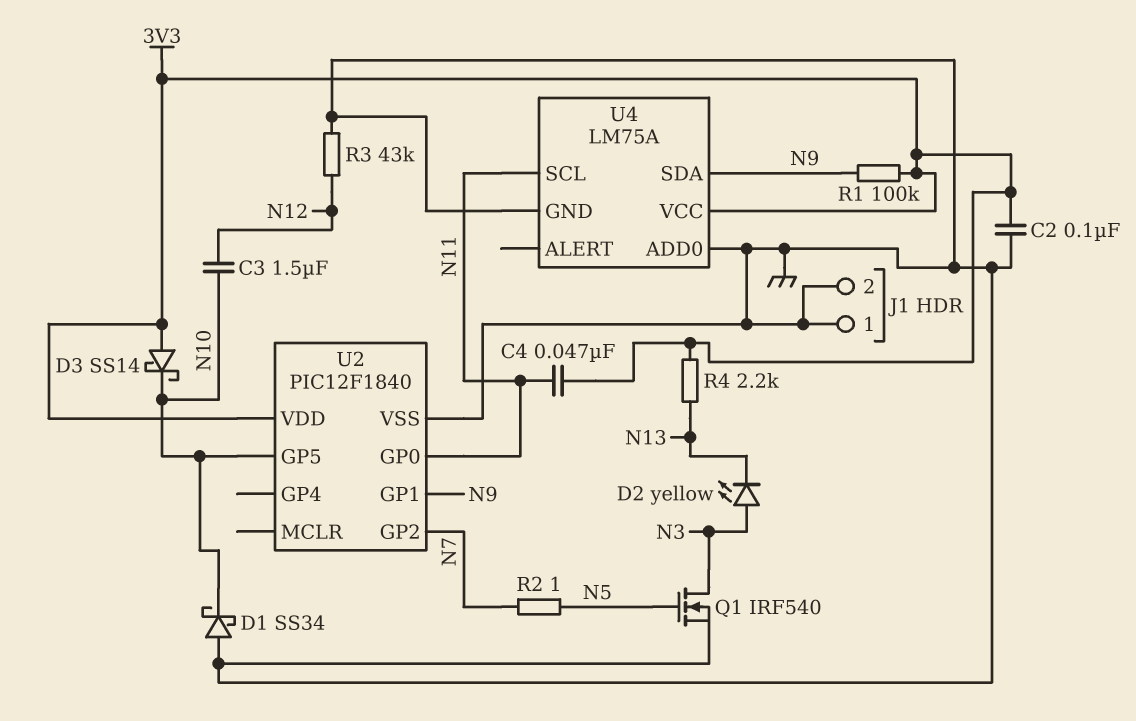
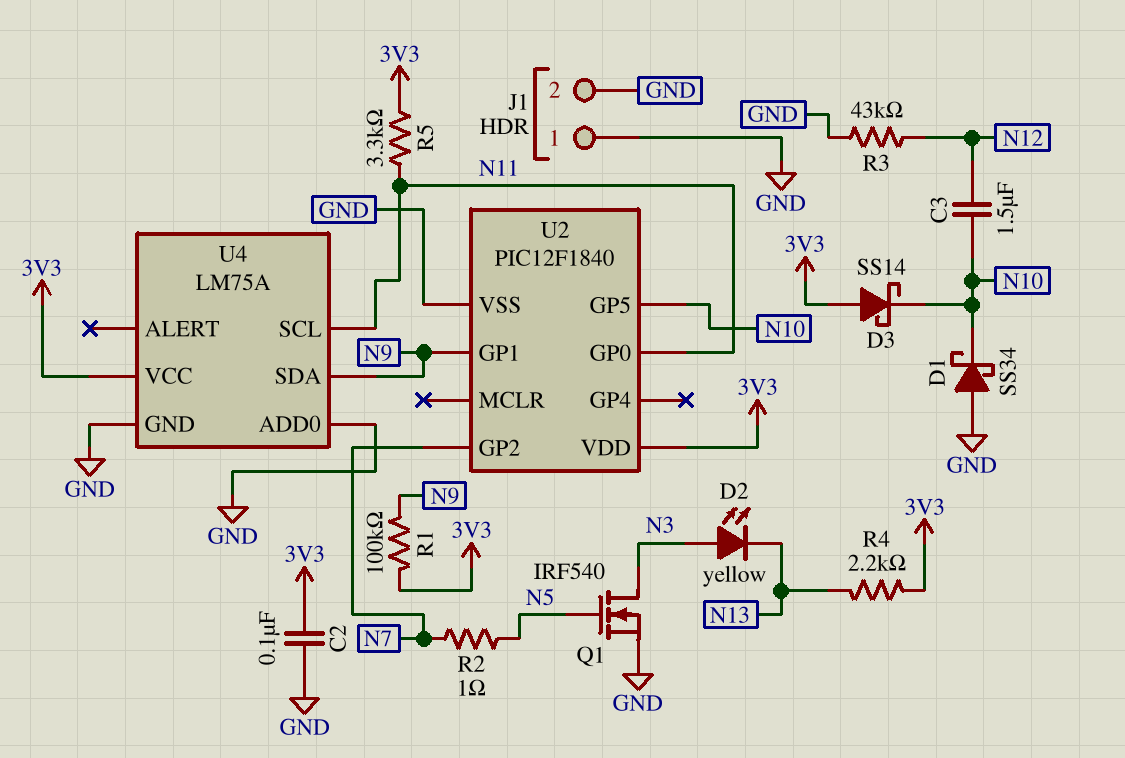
C4: 47nF (3V3, N11) -> none
R5: none -> 3.3k (3V3, N11)

